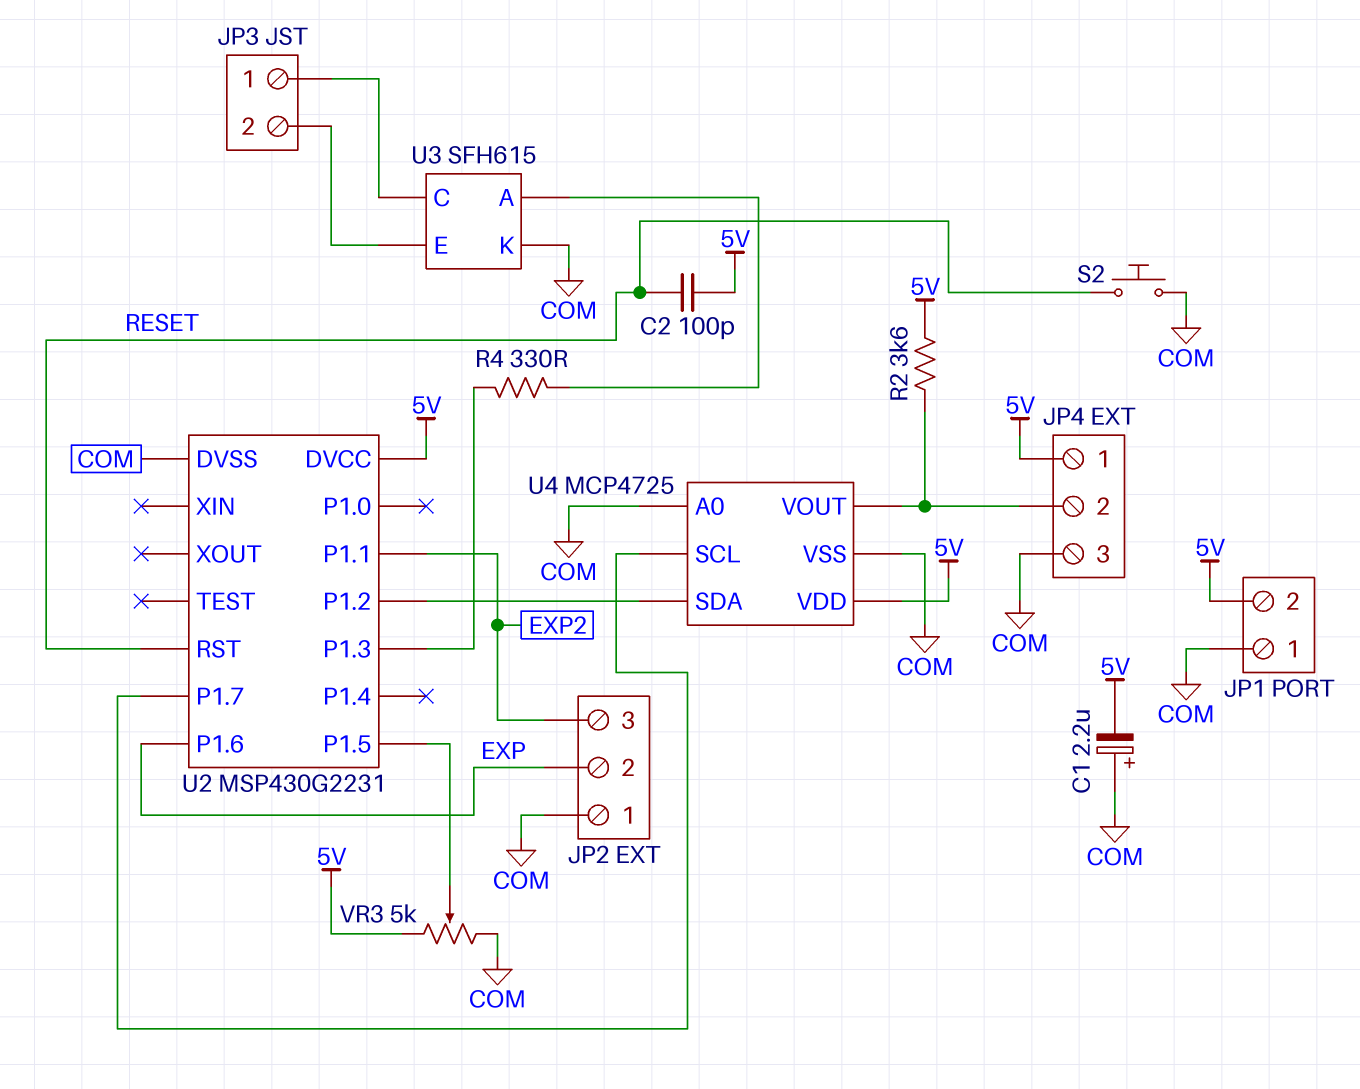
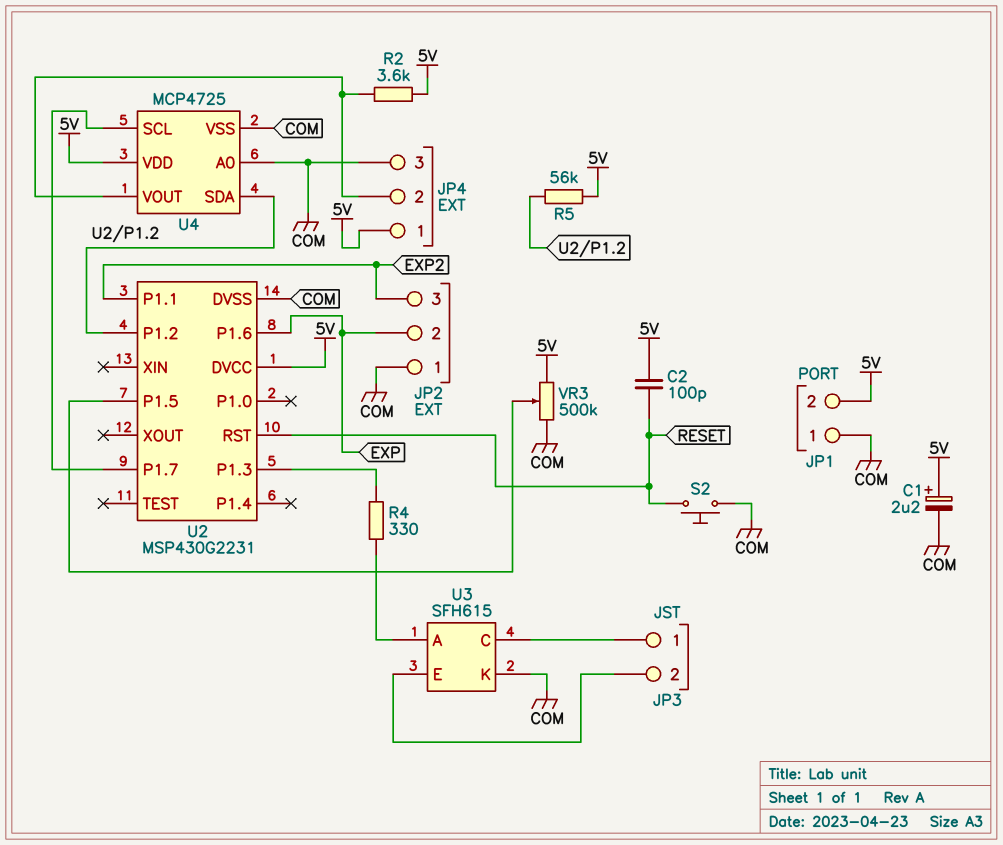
C1: 2.2uF (plus COM, minus 5V) -> 2.2uF (plus 5V, minus COM)
R5: none -> 56k (5V, U2/P1.2)
VR3: 5k (5V, COM, wiper U2/P1.5) -> 500k (5V, COM, wiper U2/P1.5)

